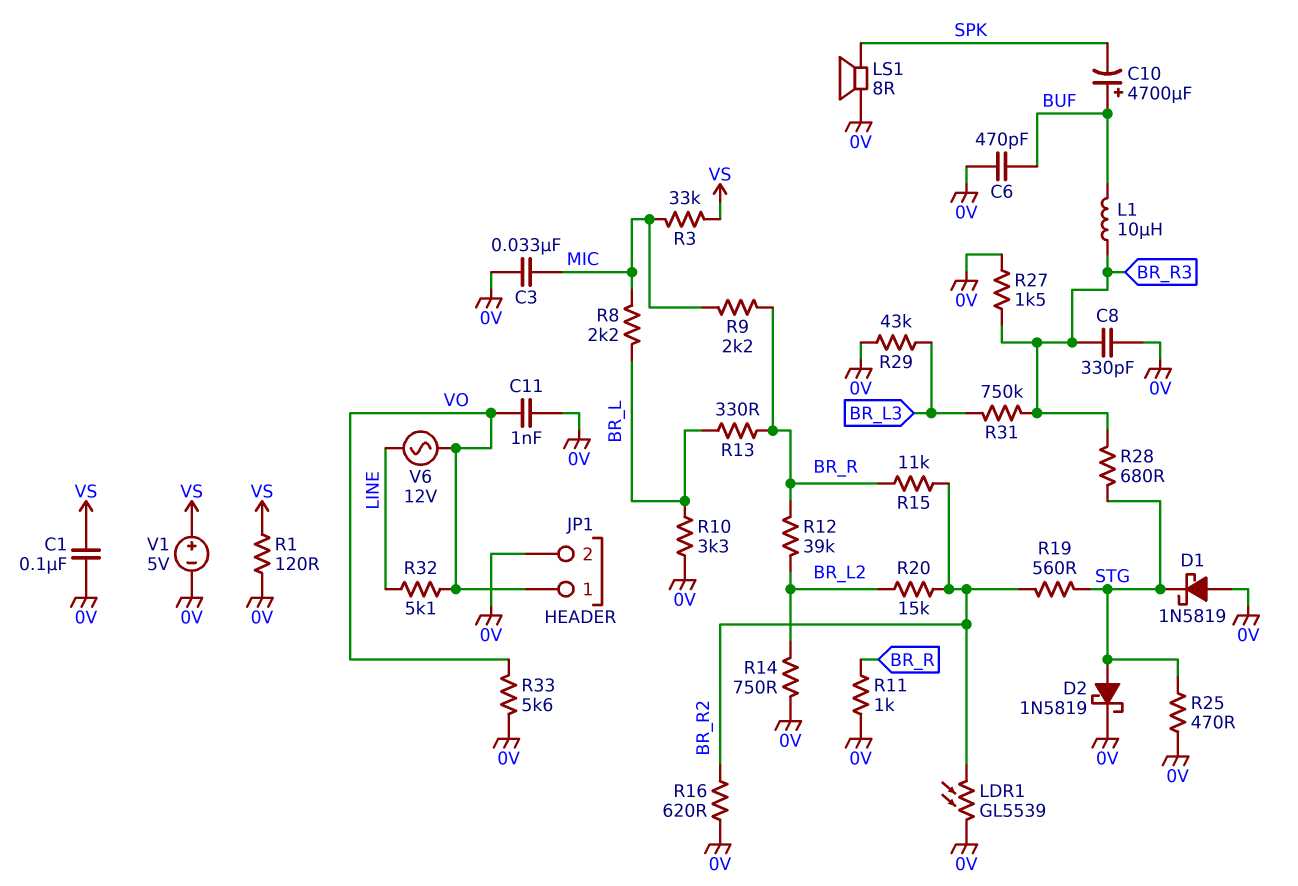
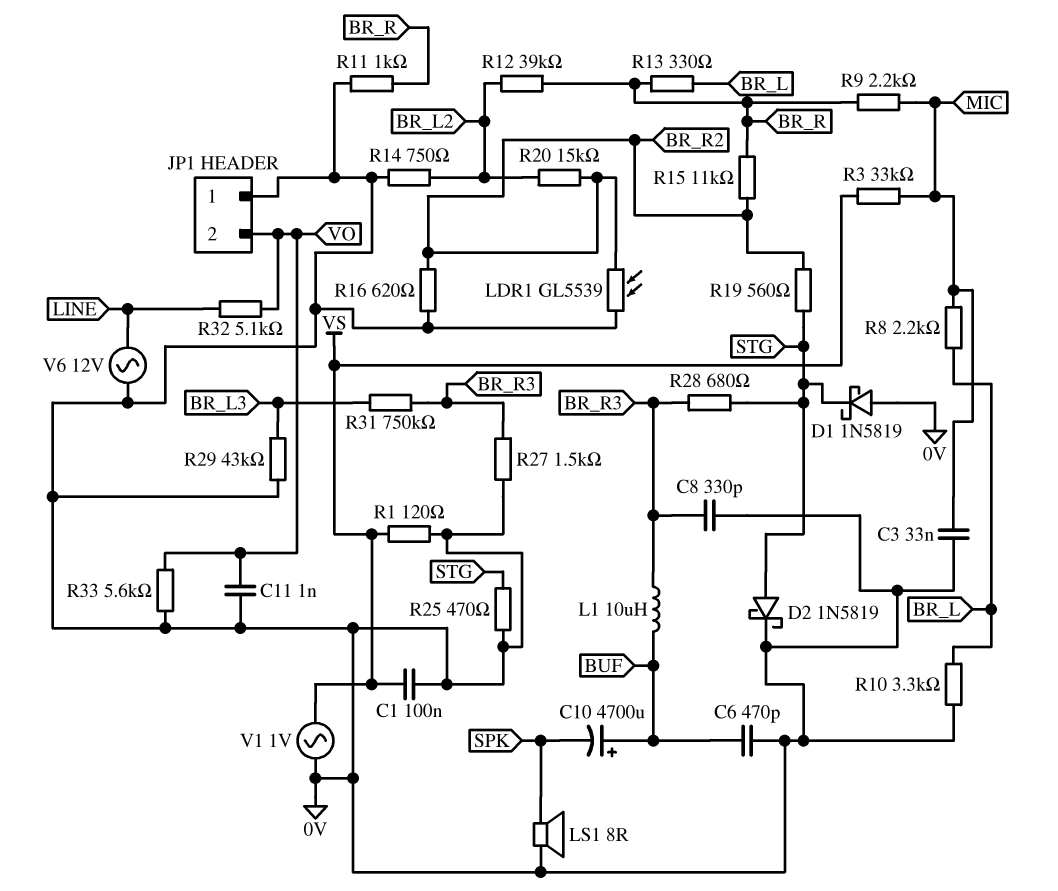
JP1 pin 1: VO -> 0V
JP1 pin 2: 0V -> VO
V1: 5V (plus VS, minus 0V) -> AC 1V (0V, VS)
V6: AC 12V (LINE, VO) -> AC 12V (0V, LINE)

